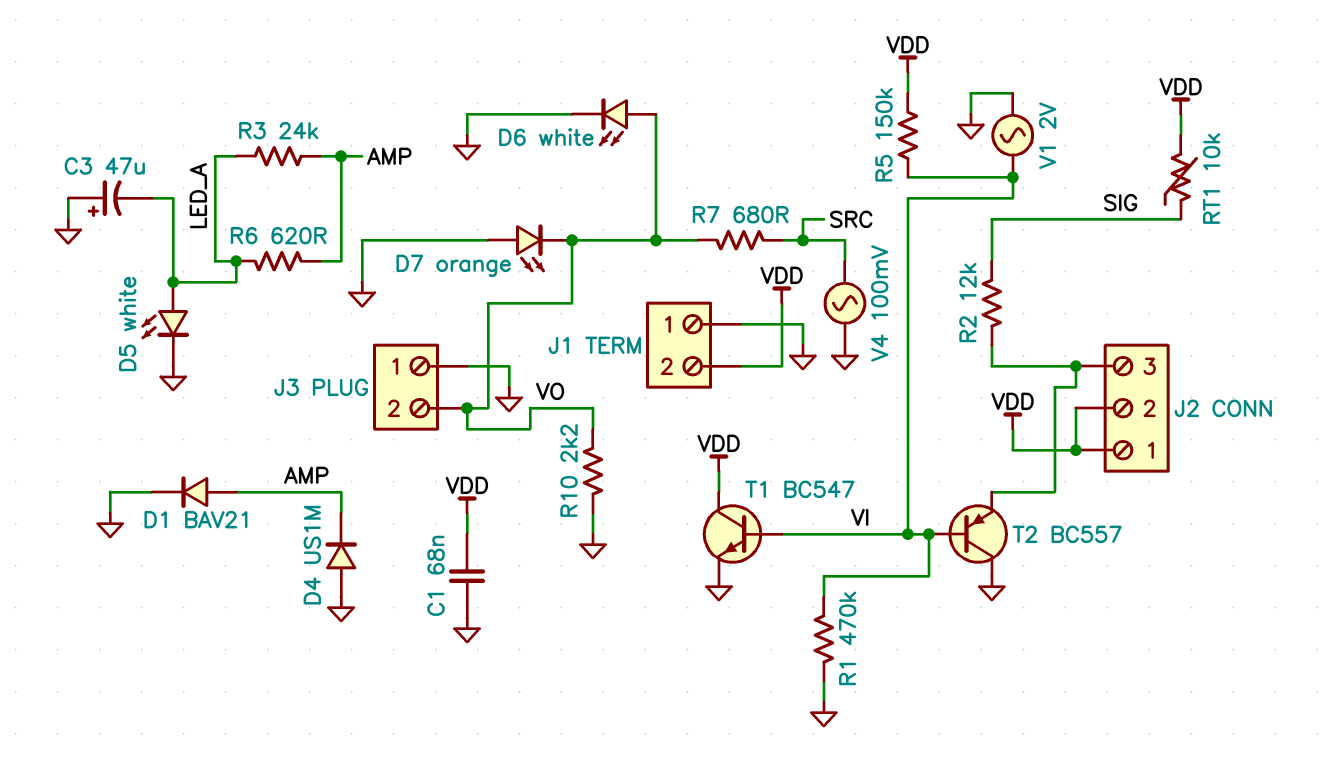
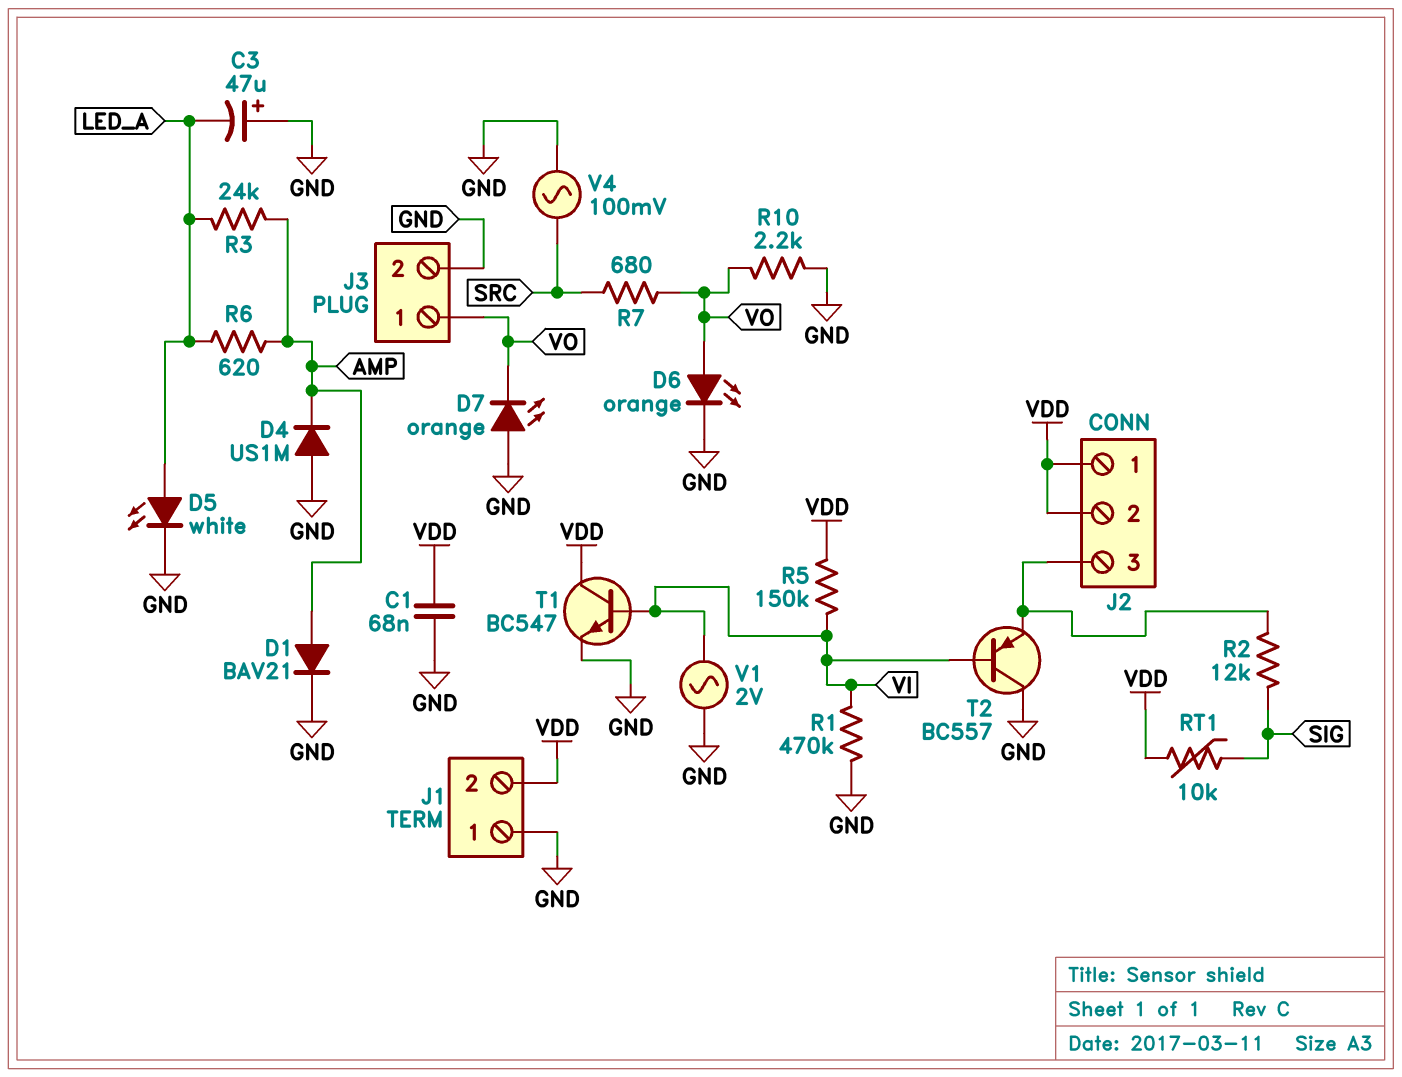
D6: LED white (A VO, K GND) -> LED orange (A VO, K GND)
J3 pin 1: GND -> VO
J3 pin 2: VO -> GND

